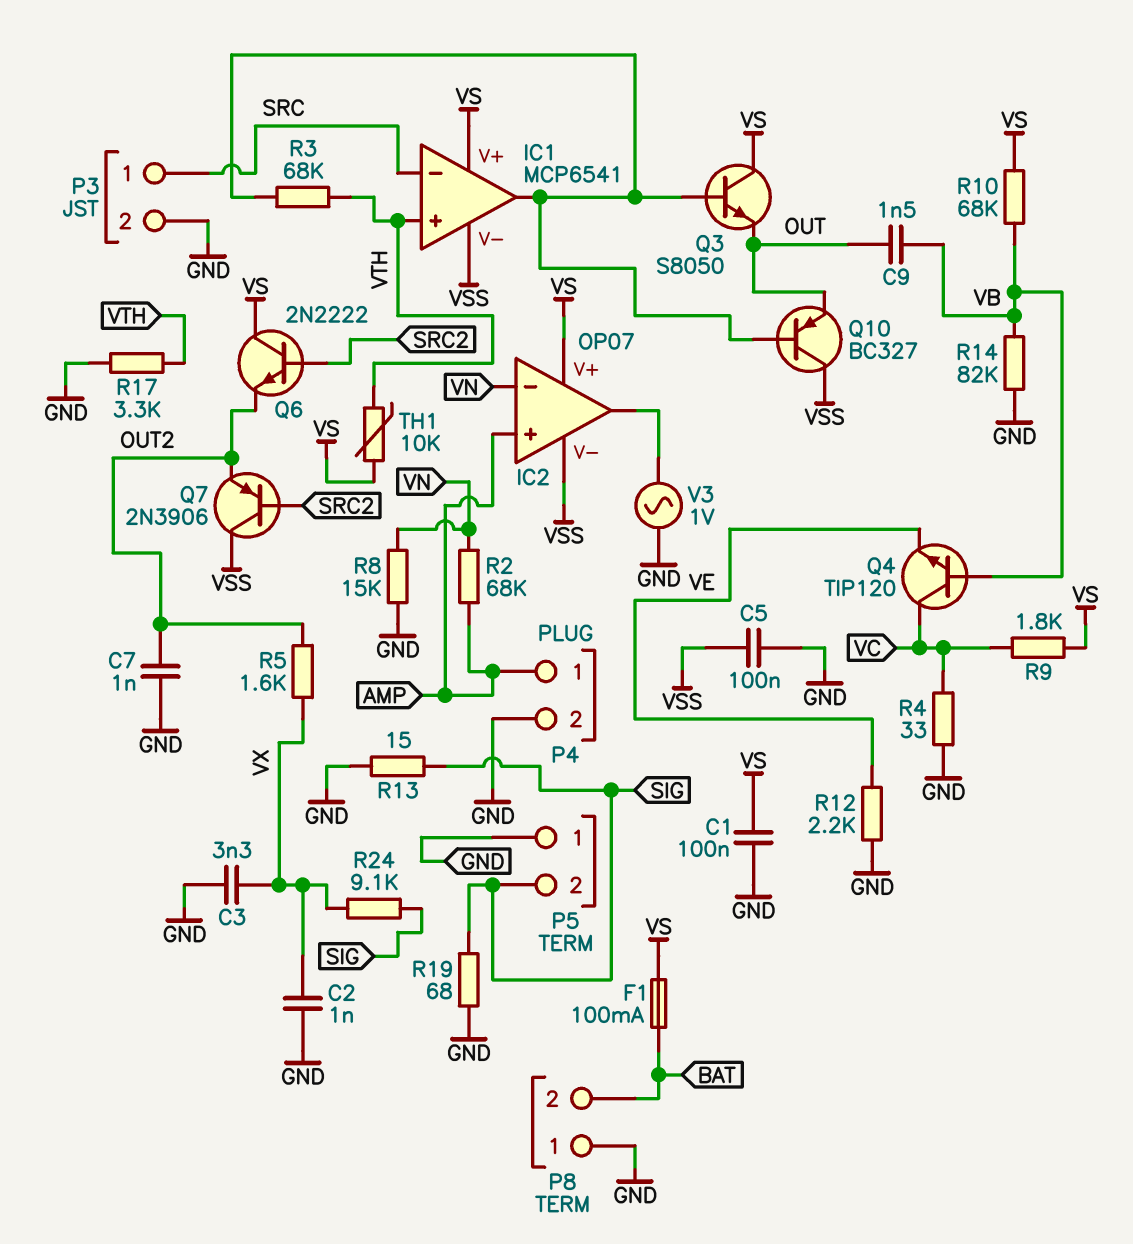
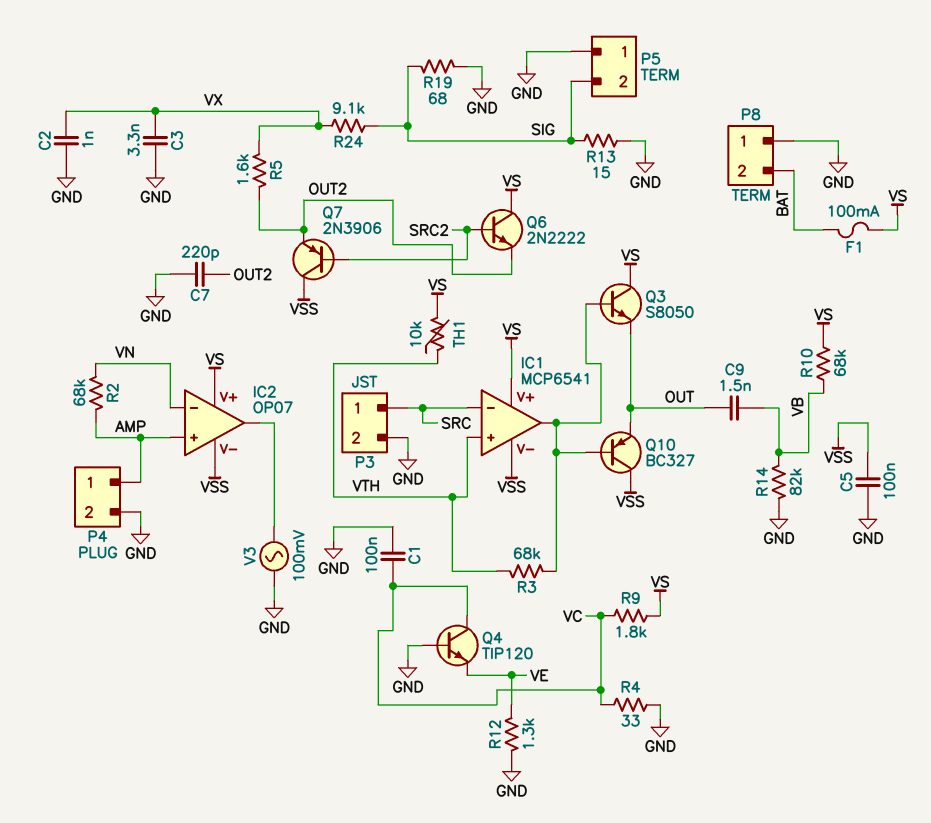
C1: 100nF (GND, VS) -> 100nF (GND, VC)
C7: 1nF (GND, OUT2) -> 220pF (GND, OUT2)
Q4: NPN TIP120 (B VB, C VC, E VE) -> NPN TIP120 (B GND, C VC, E VE)
R8: 15k (GND, VN) -> none
R12: 2.2k (GND, VE) -> 1.3k (GND, VE)
R17: 3.3k (GND, VTH) -> none
V3: AC 1V (GND, IC2/out) -> AC 100mV (GND, IC2/out)

